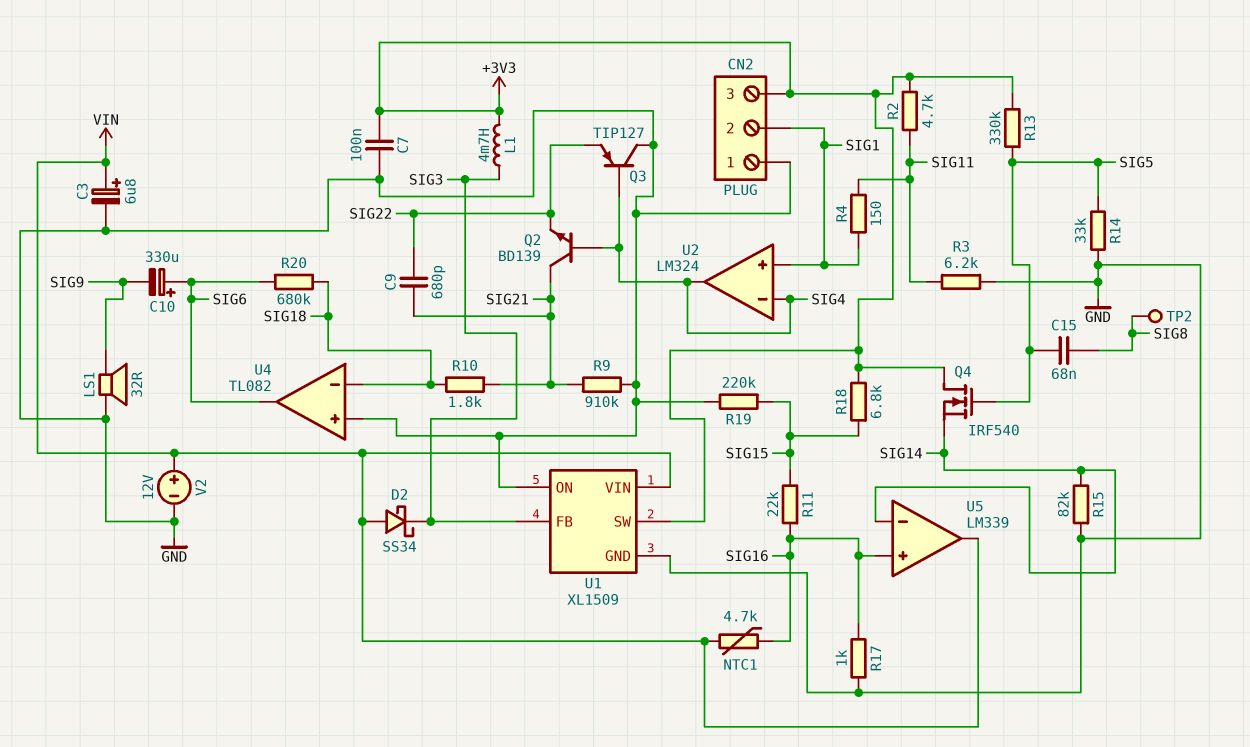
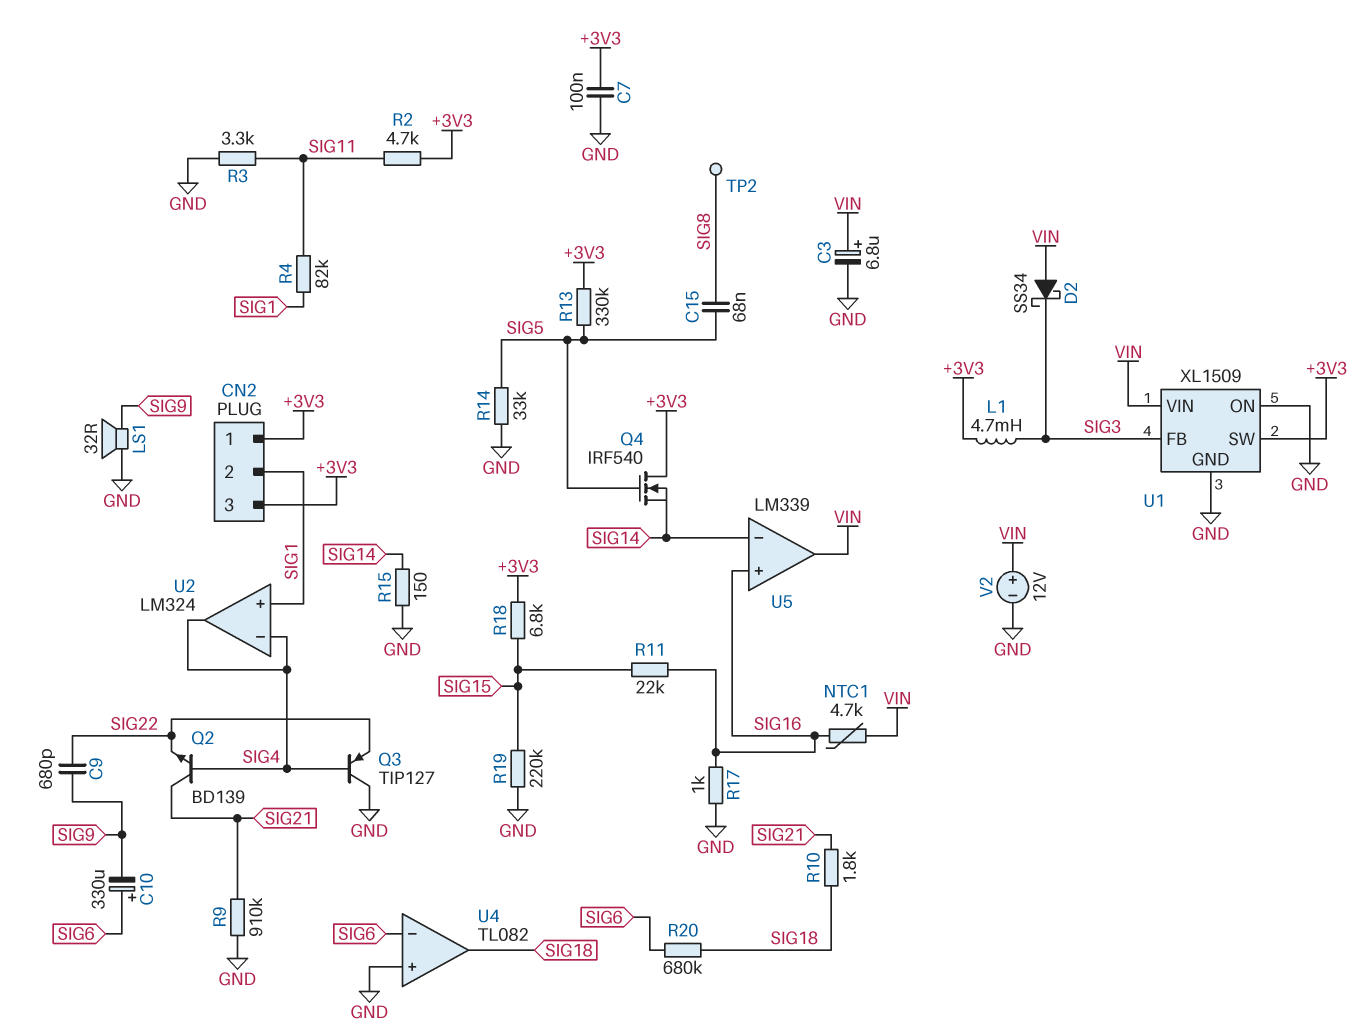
C9: 680pF (SIG21, SIG22) -> 680pF (SIG9, SIG22)
CN2 pin 1: GND -> +3V3
R3: 6.2k (GND, SIG11) -> 3.3k (GND, SIG11)
R4: 150 (SIG1, SIG11) -> 82k (SIG1, SIG11)
R15: 82k (GND, SIG14) -> 150 (GND, SIG14)
U4 pin in-: SIG18 -> SIG6
U4 pin out: SIG6 -> SIG18

